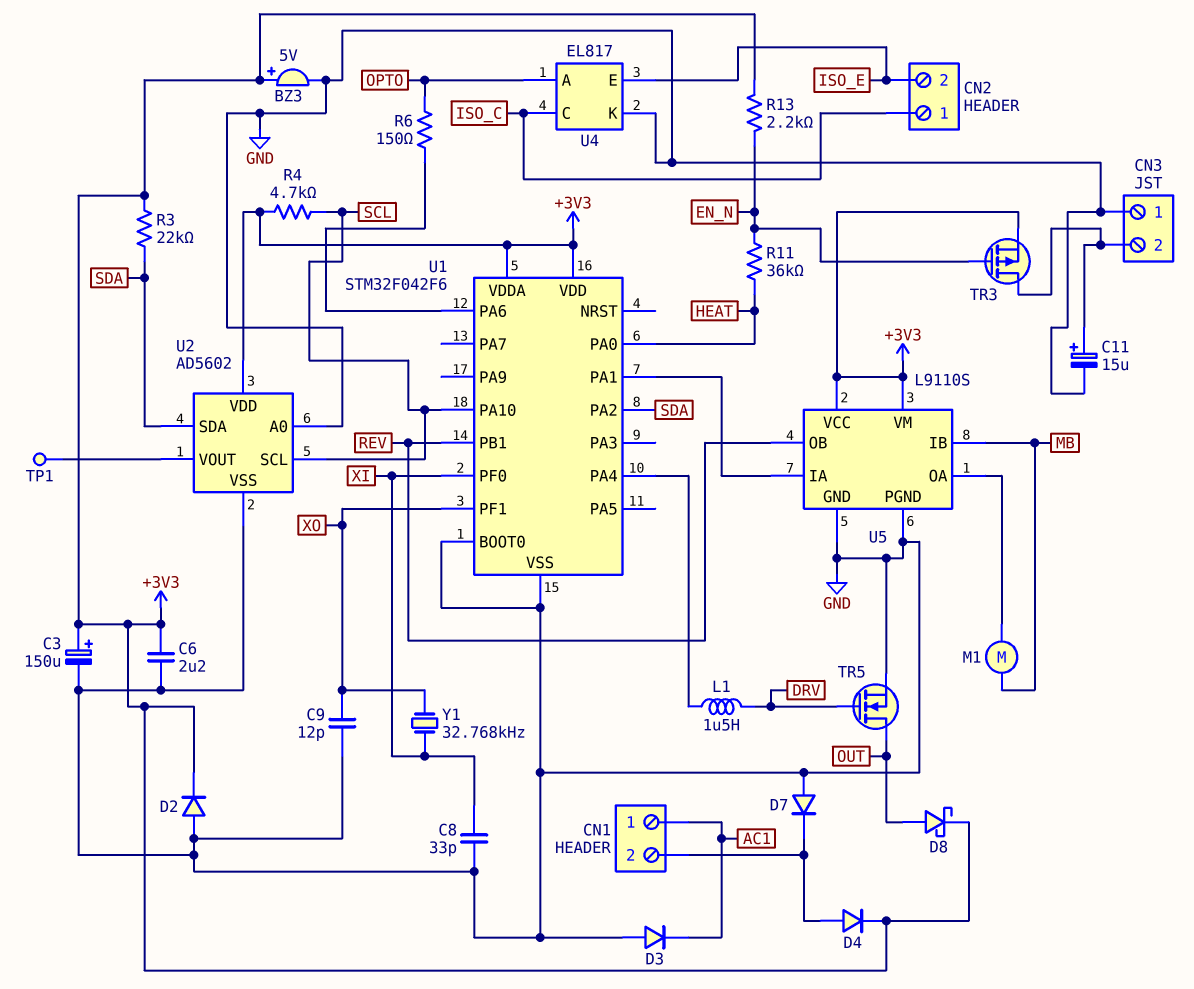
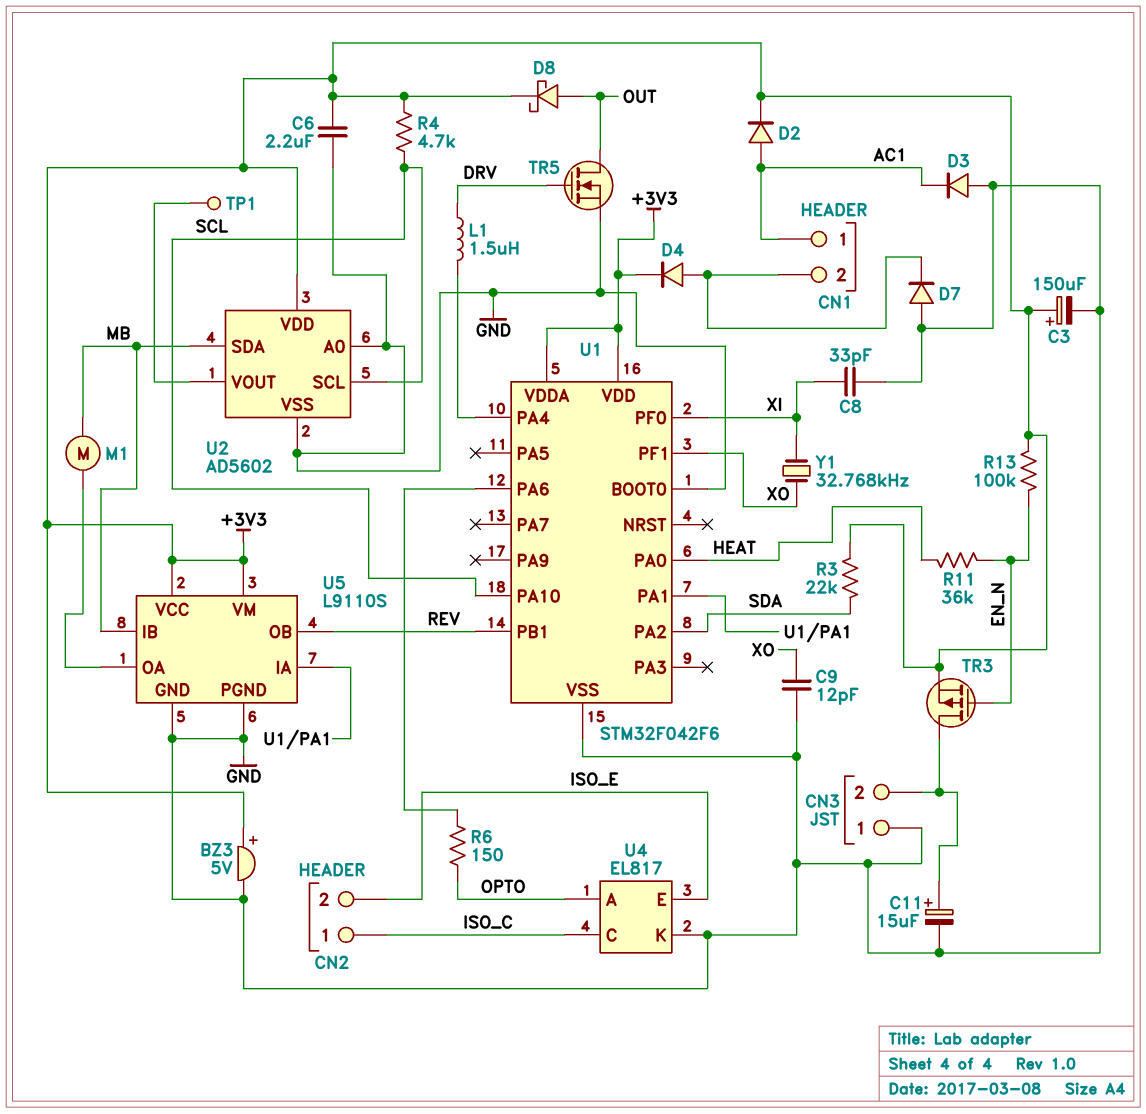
D2: diode (A GND, K +3V3) -> diode (A AC1, K +3V3)
R13: 2.2k (+3V3, EN_N) -> 100k (+3V3, EN_N)
U2 pin SDA: SDA -> MB

